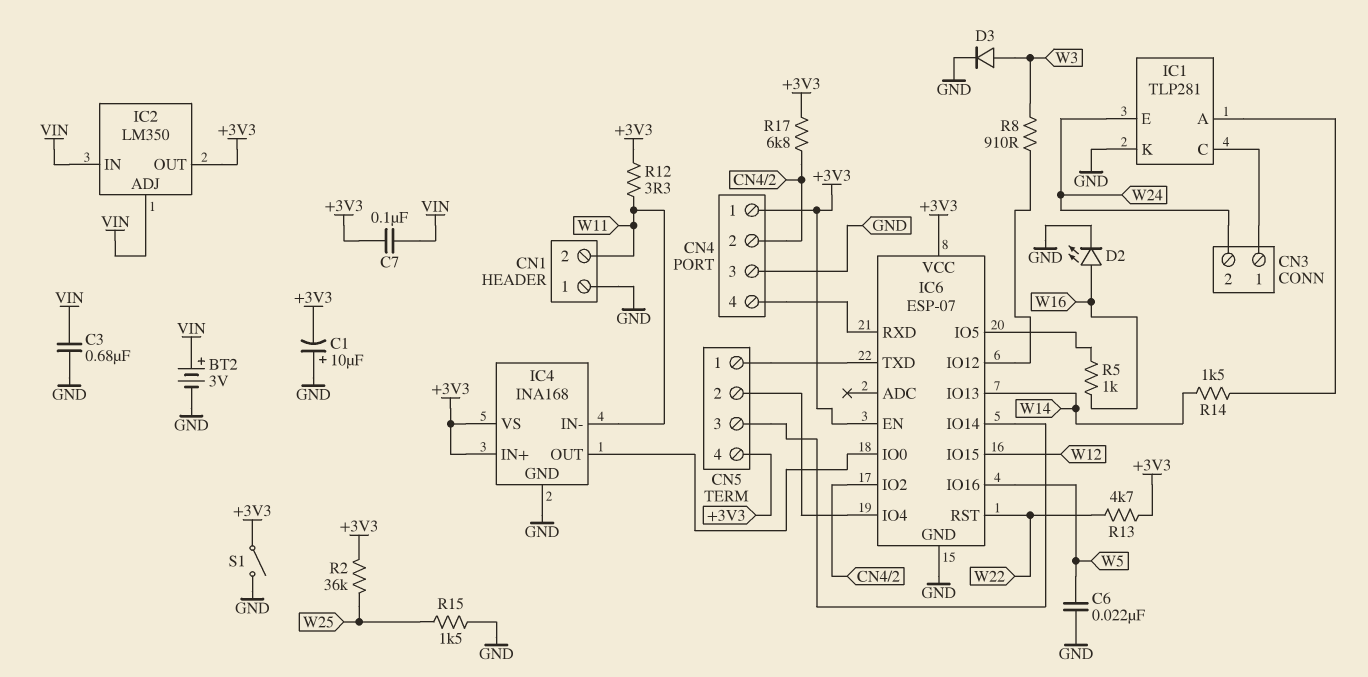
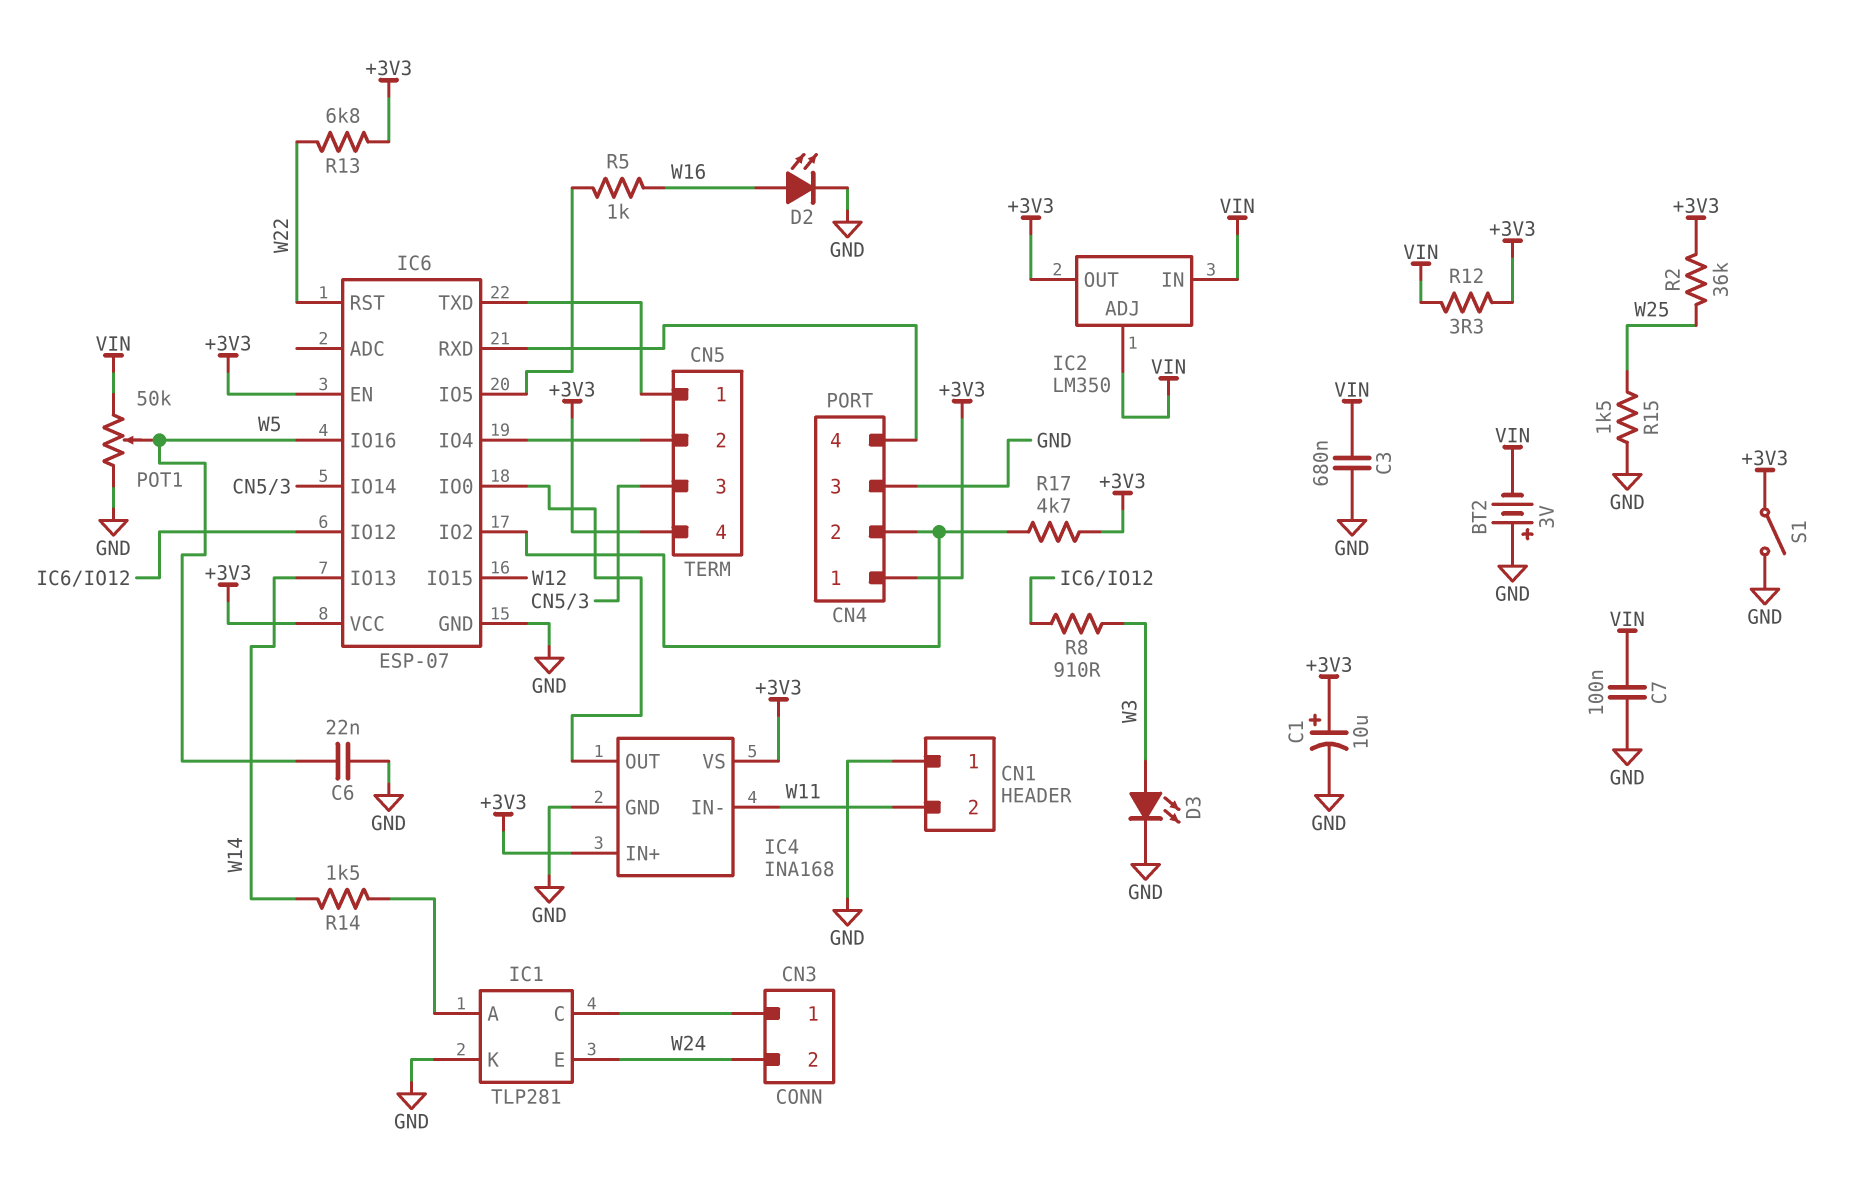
BT2: 3V (plus VIN, minus GND) -> 3V (plus GND, minus VIN)
C1: 10uF (plus GND, minus +3V3) -> 10uF (plus +3V3, minus GND)
C7: 100nF (+3V3, VIN) -> 100nF (GND, VIN)
D3: diode (A W3, K GND) -> LED (A W3, K GND)
POT1: none -> 50k (GND, VIN, wiper W5)
R12: 3.3 (+3V3, W11) -> 3.3 (+3V3, VIN)
R13: 4.7k (+3V3, W22) -> 6.8k (+3V3, W22)
R17: 6.8k (+3V3, CN4/2) -> 4.7k (+3V3, CN4/2)

